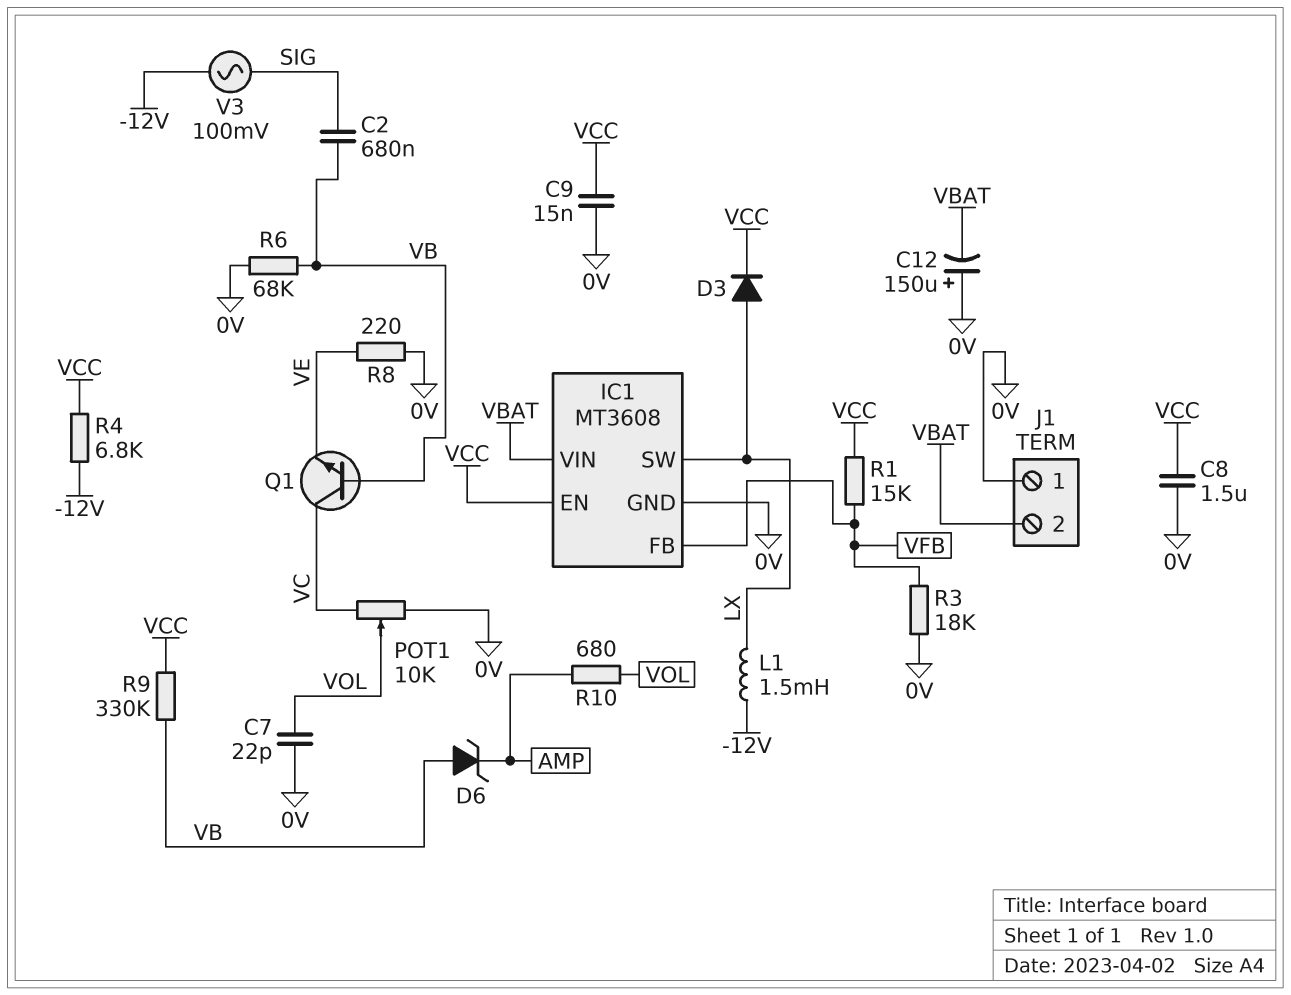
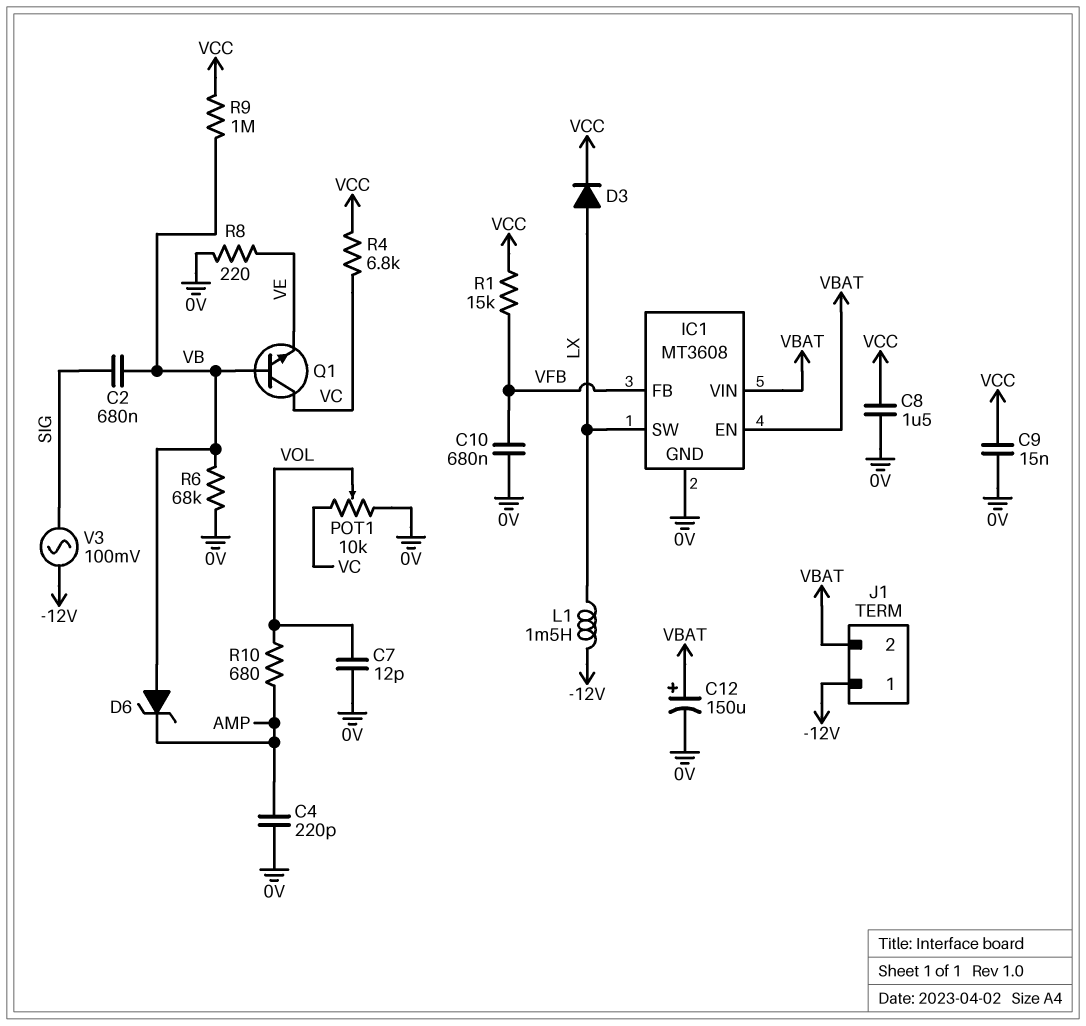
C4: none -> 220pF (0V, AMP)
C7: 22pF (0V, VOL) -> 12pF (0V, VOL)
C10: none -> 680nF (0V, VFB)
C12: 150uF (plus 0V, minus VBAT) -> 150uF (plus VBAT, minus 0V)
IC1 pin EN: VCC -> VBAT
J1 pin 1: 0V -> -12V
R3: 18k (0V, VFB) -> none
R4: 6.8k (-12V, VCC) -> 6.8k (VC, VCC)
R9: 330k (VB, VCC) -> 1M (VB, VCC)

